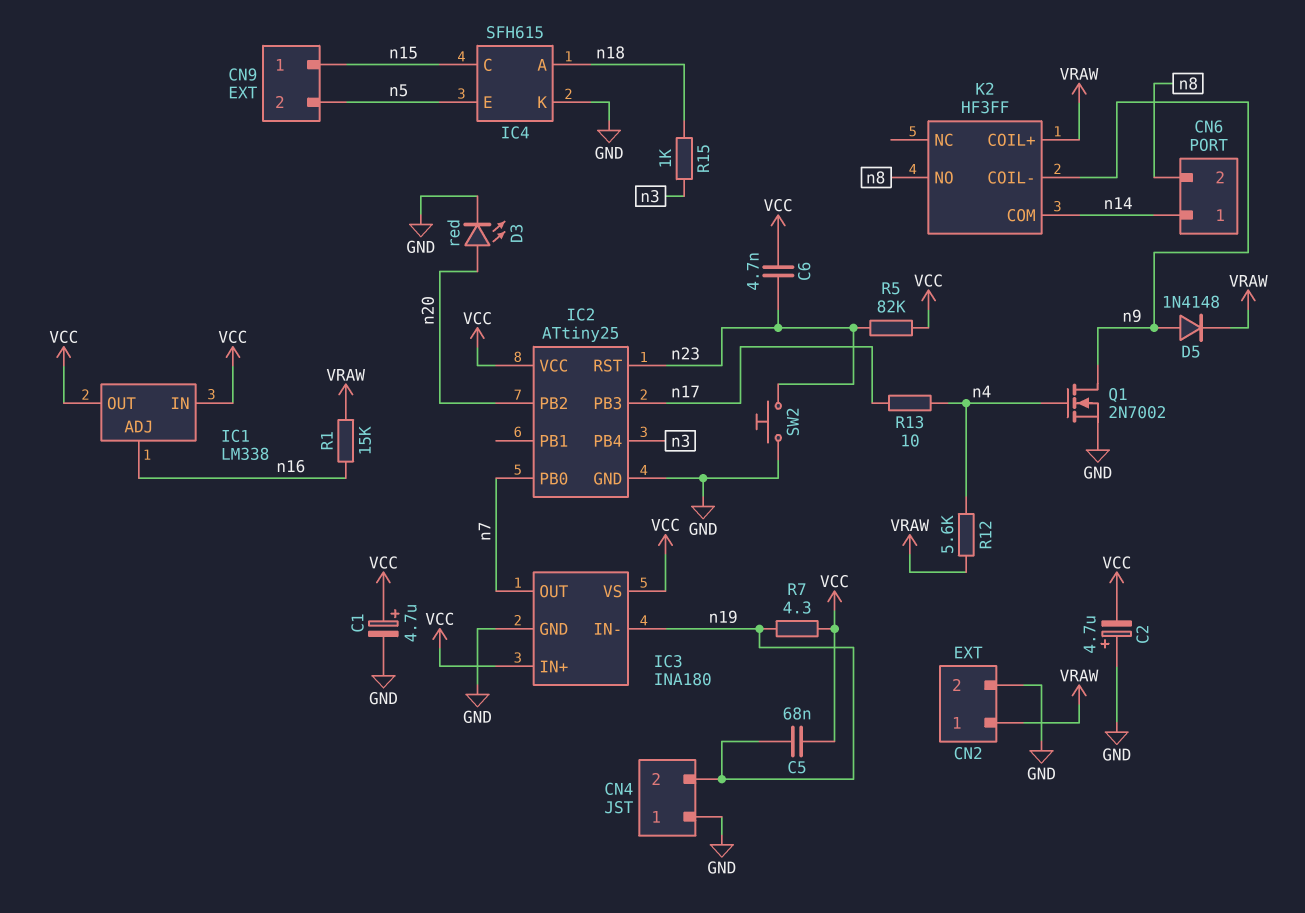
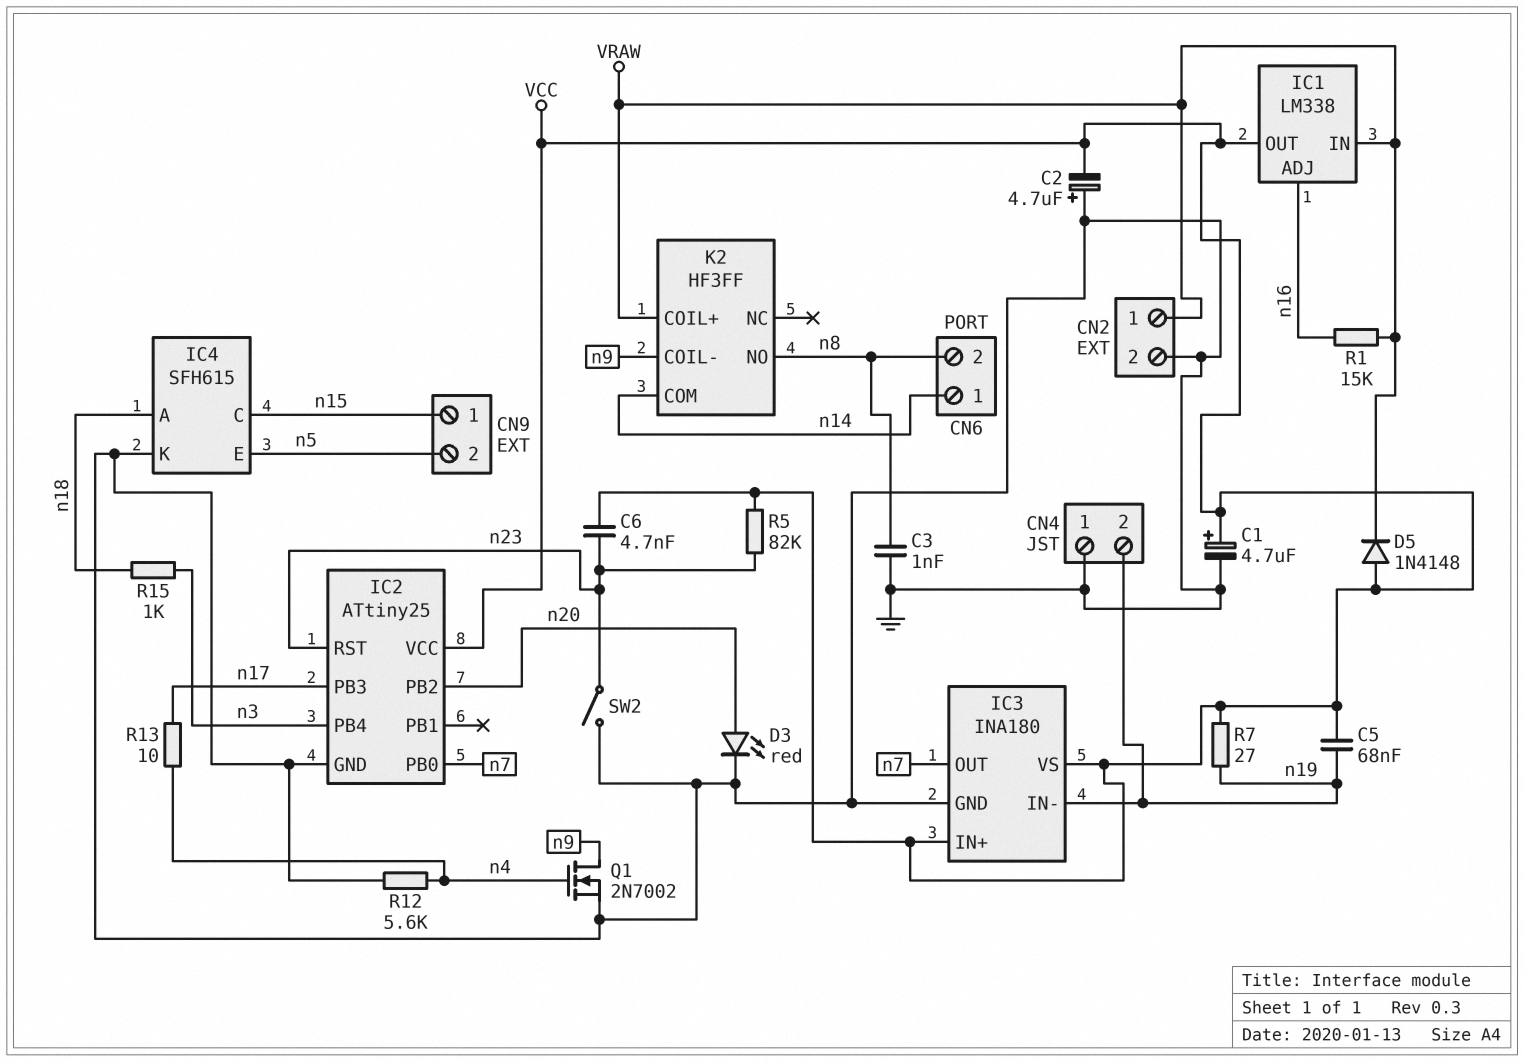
C3: none -> 1nF (GND, n8)
D5: diode 1N4148 (A n9, K VRAW) -> diode 1N4148 (A VCC, K VRAW)
IC1 pin IN: VCC -> VRAW
R7: 4.3 (VCC, n19) -> 27 (VCC, n19)
R12: 5.6k (VRAW, n4) -> 5.6k (GND, n4)
SW2: button (GND, n23) -> switch (GND, n23)

